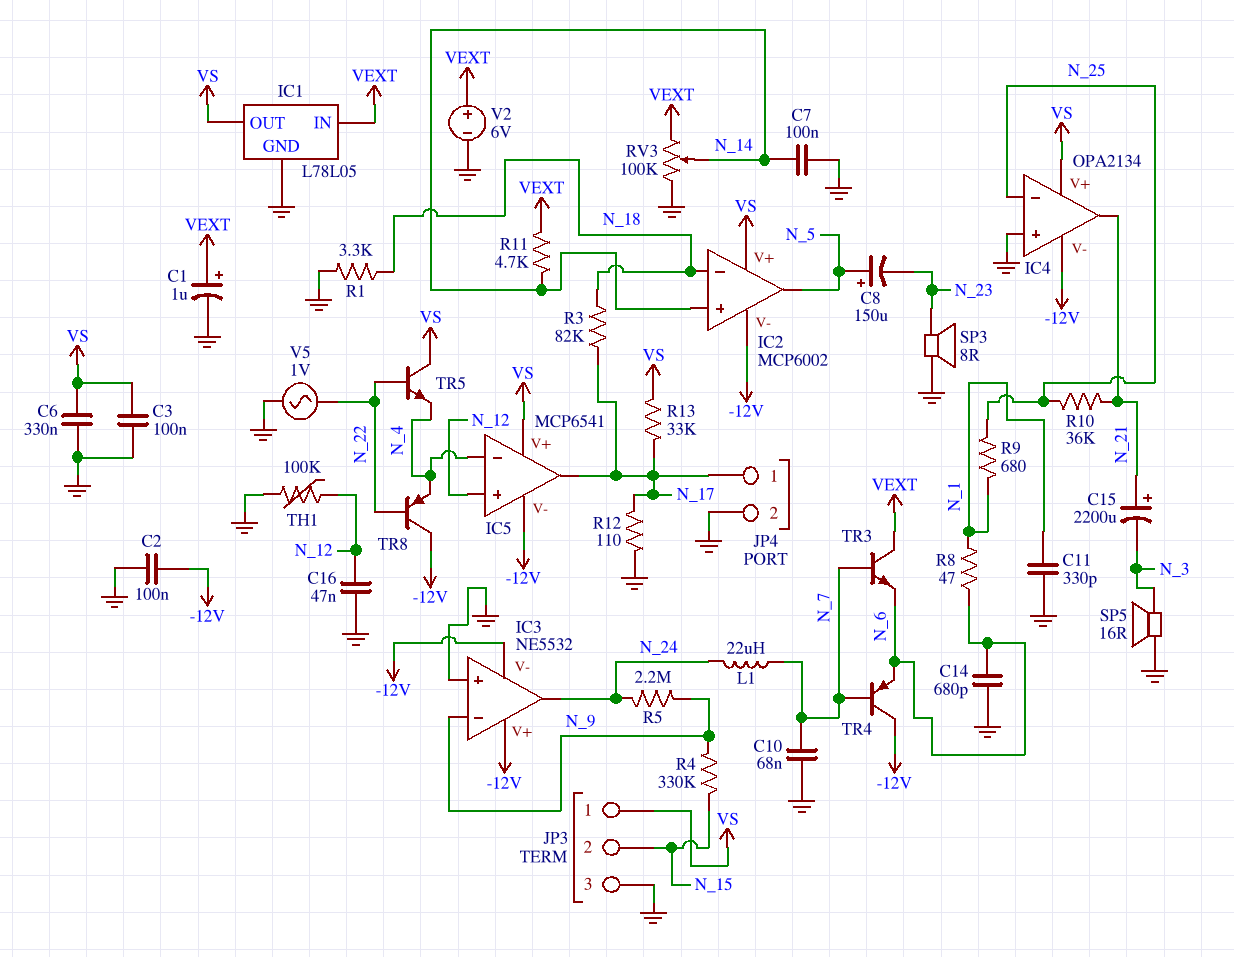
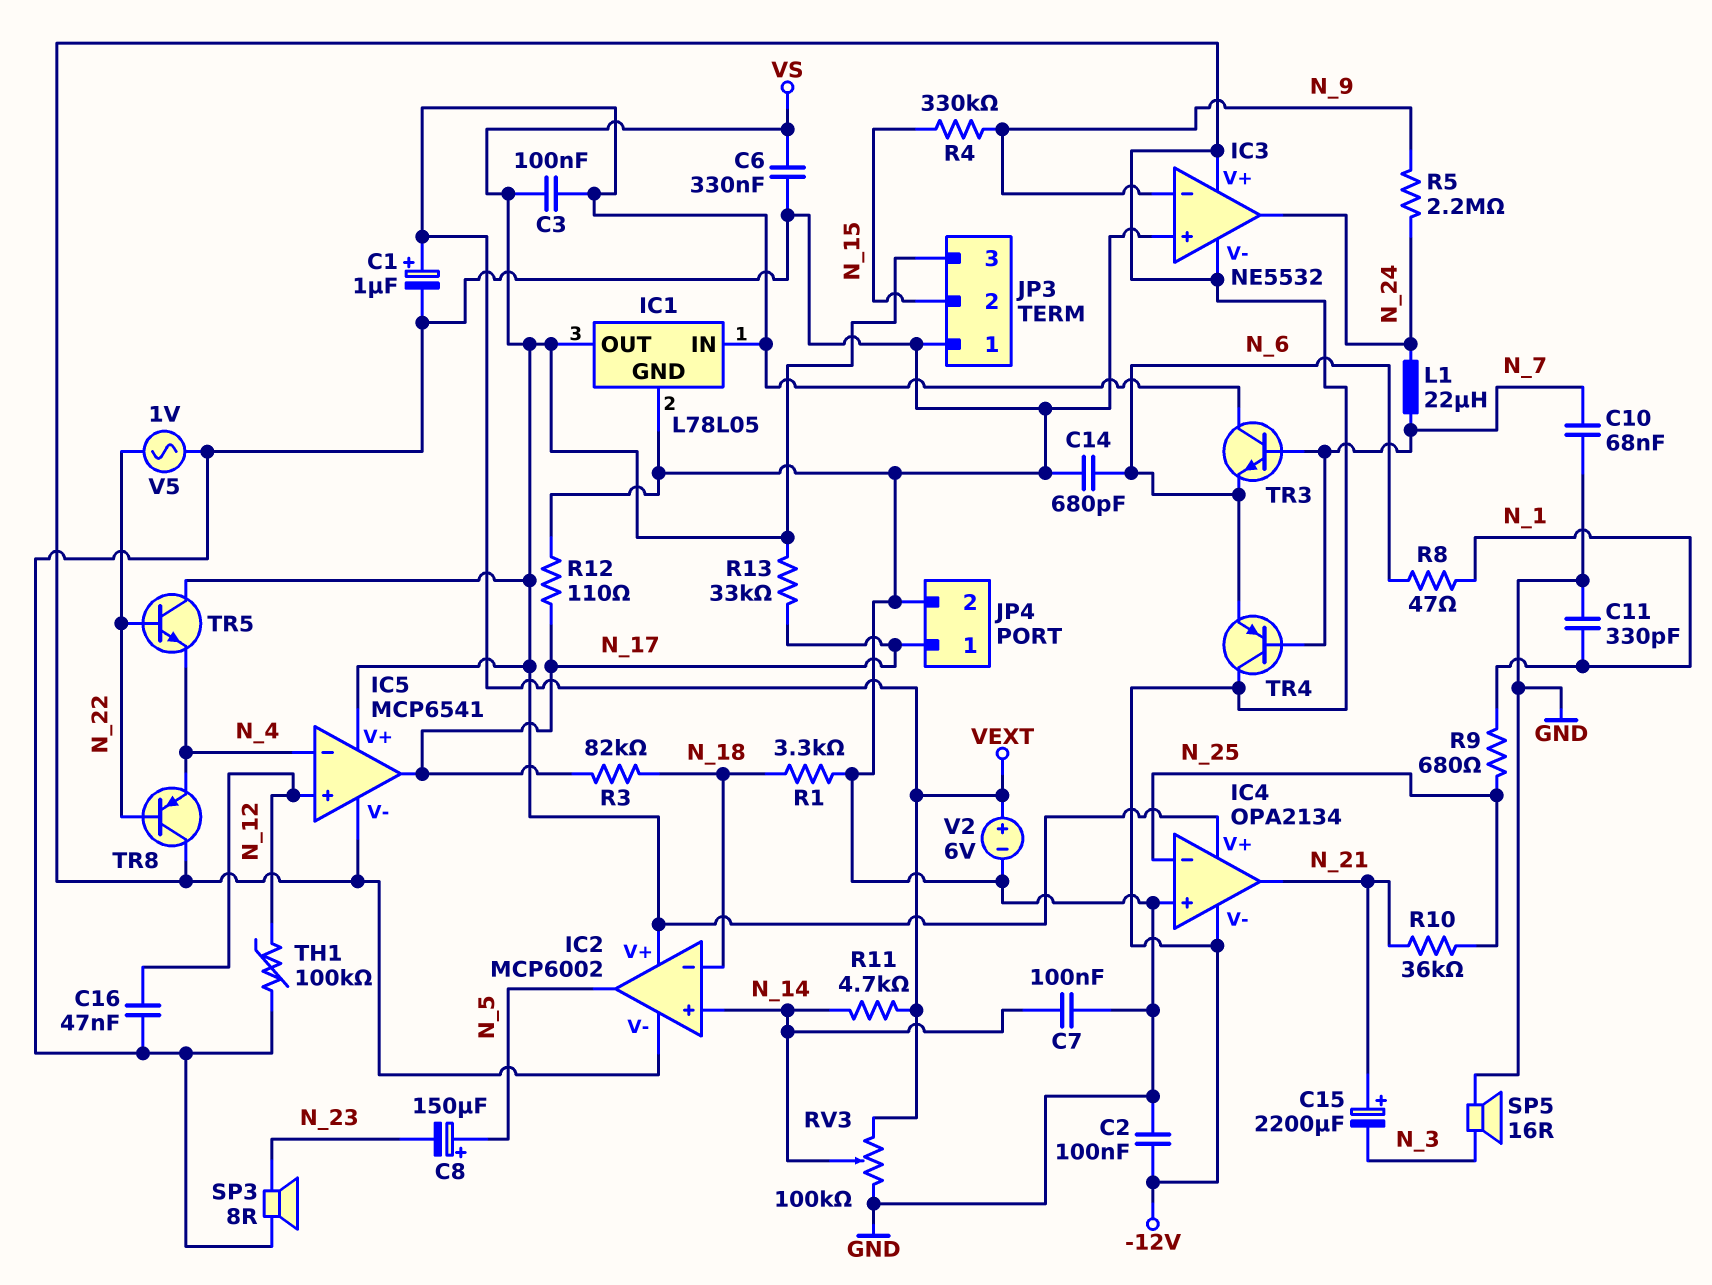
C3: 100nF (GND, VS) -> 100nF (VEXT, VS)
JP3 pin 1: VS -> GND
JP3 pin 3: GND -> VS

